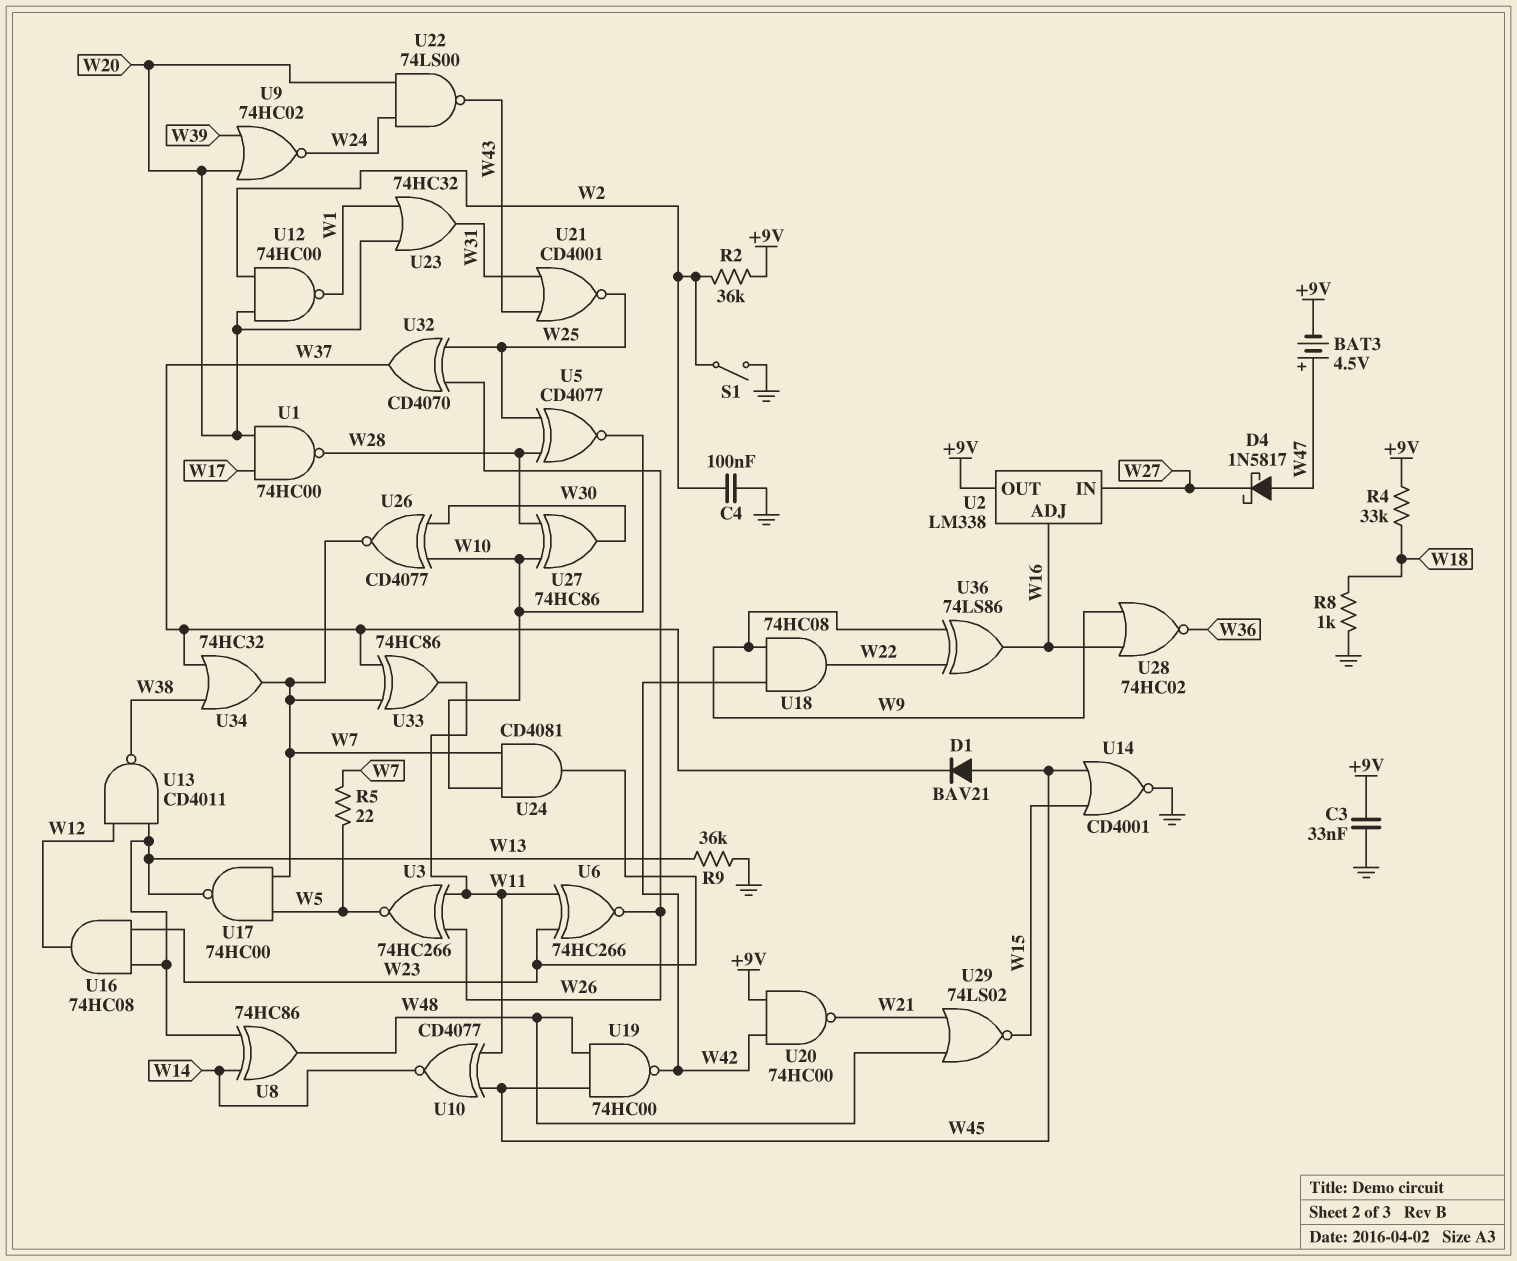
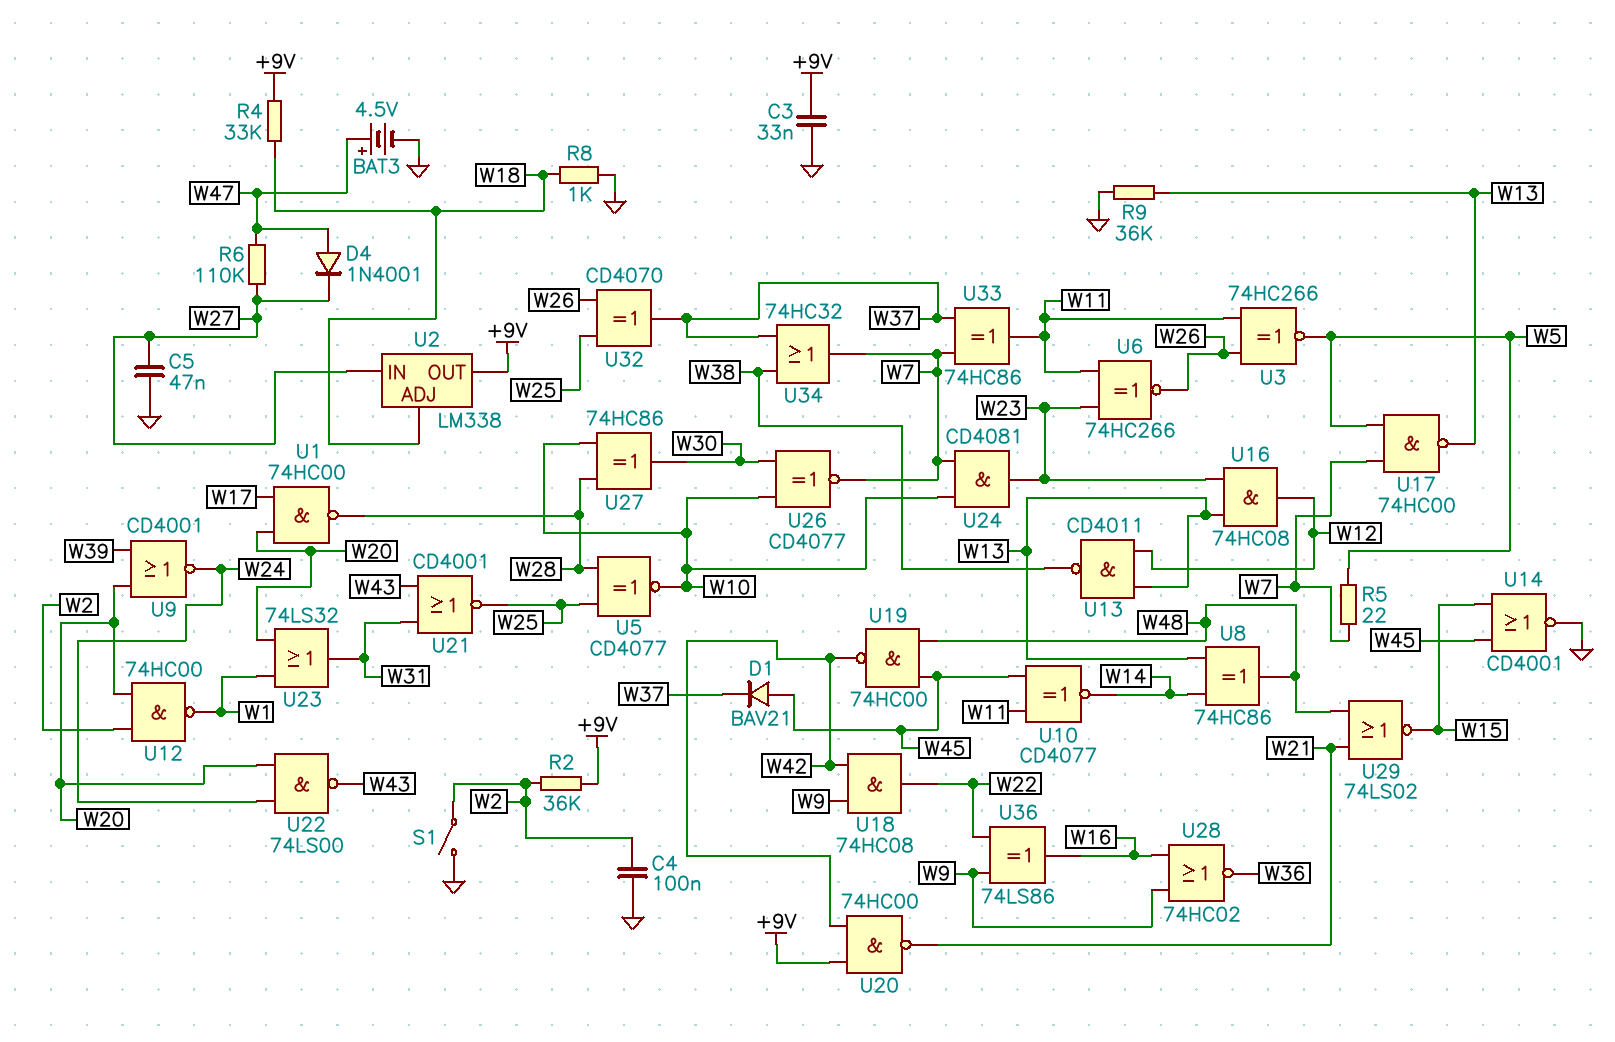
BAT3: 4.5V (plus W47, minus +9V) -> 4.5V (plus W47, minus GND)
C5: none -> 47nF (GND, W27)
D4: schottky 1N5817 (A W47, K W27) -> diode 1N4001 (A W47, K W27)
R6: none -> 110k (W27, W47)
U2 pin ADJ: W16 -> W18
U9: NOR 74HC02 (in W20, in W39, out W24) -> NOR CD4001 (in W20, in W39, out W24)
U23: OR 74HC32 (in W1, in W20, out W31) -> OR 74LS32 (in W1, in W20, out W31)

